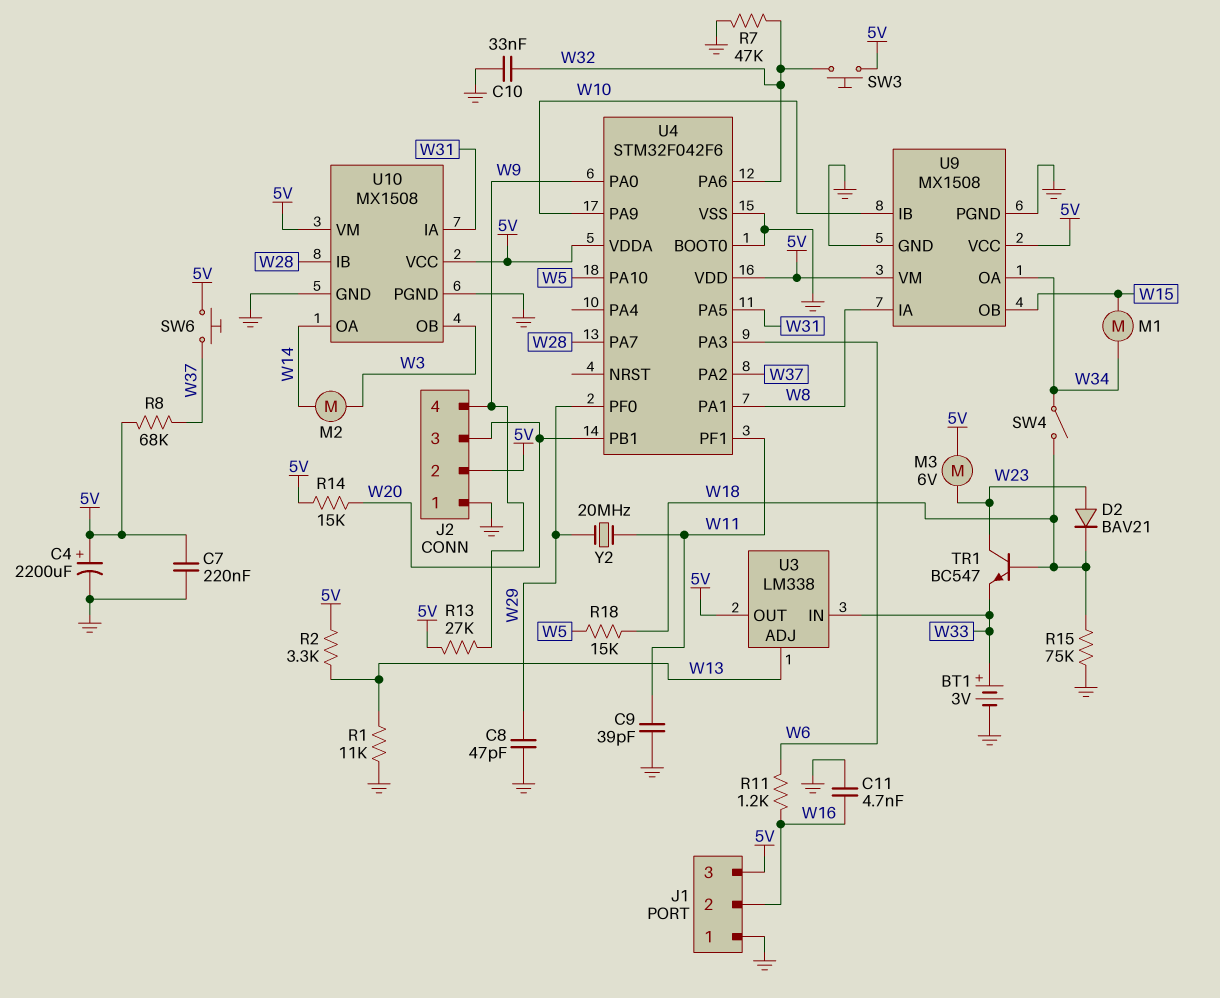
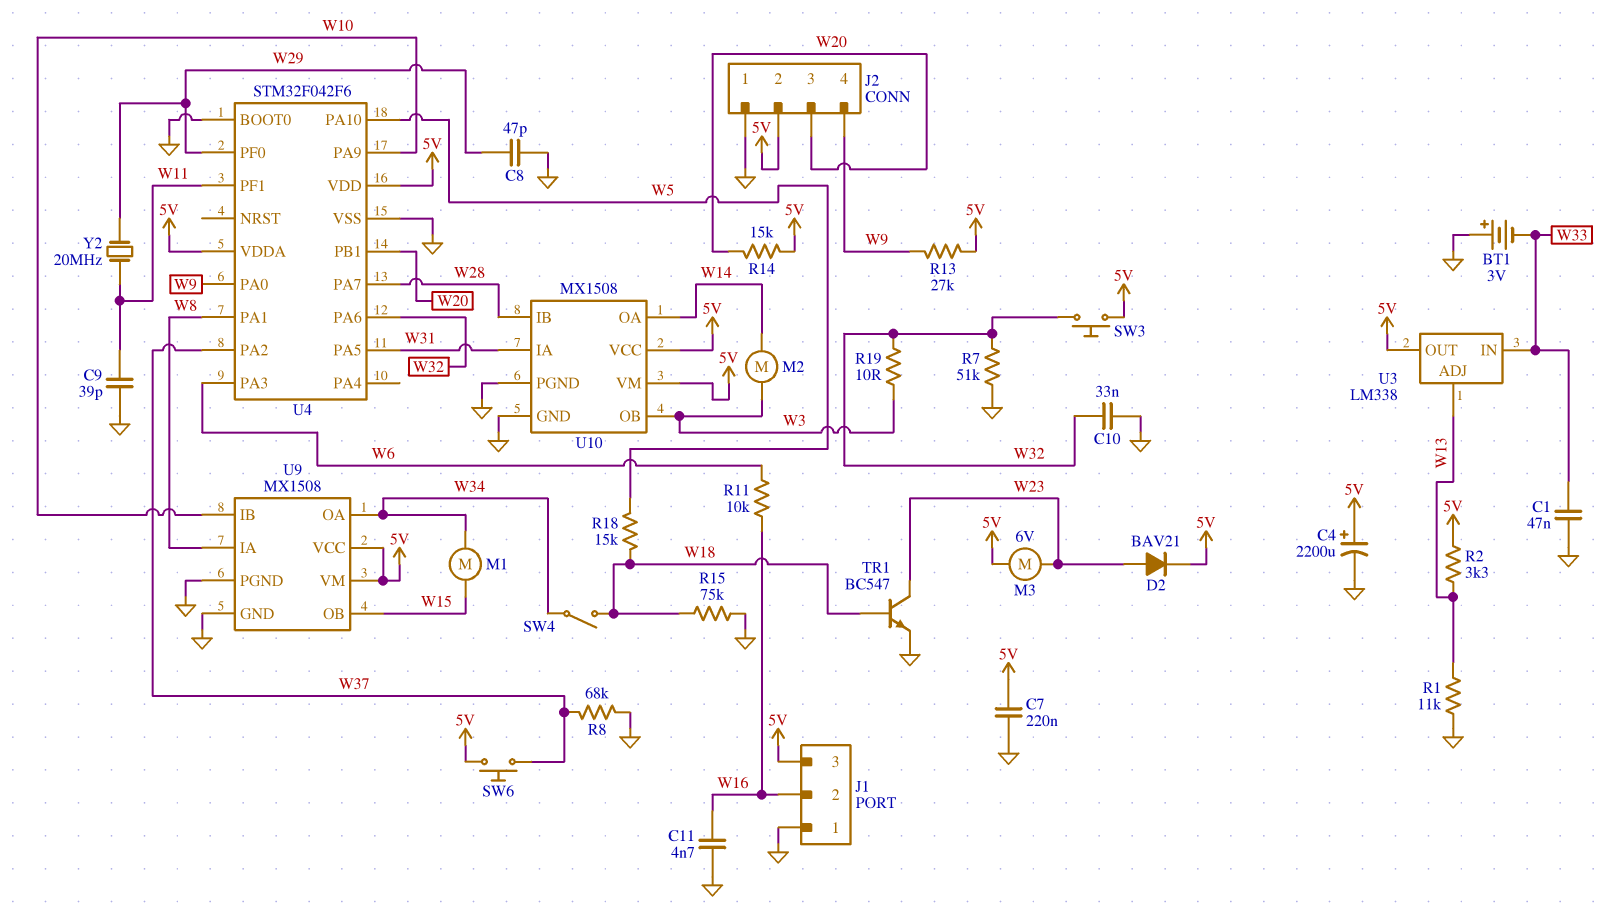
BT1: 3V (plus W33, minus GND) -> 3V (plus GND, minus W33)
C1: none -> 47nF (GND, W33)
D2: diode BAV21 (A W23, K W18) -> diode BAV21 (A W23, K 5V)
R7: 47k (GND, W32) -> 51k (GND, W32)
R8: 68k (5V, W37) -> 68k (GND, W37)
R11: 1.2k (W6, W16) -> 10k (W6, W16)
R19: none -> 10 (W3, W32)
TR1: NPN BC547 (B W18, C W23, E W33) -> NPN BC547 (B W18, C W23, E GND)

